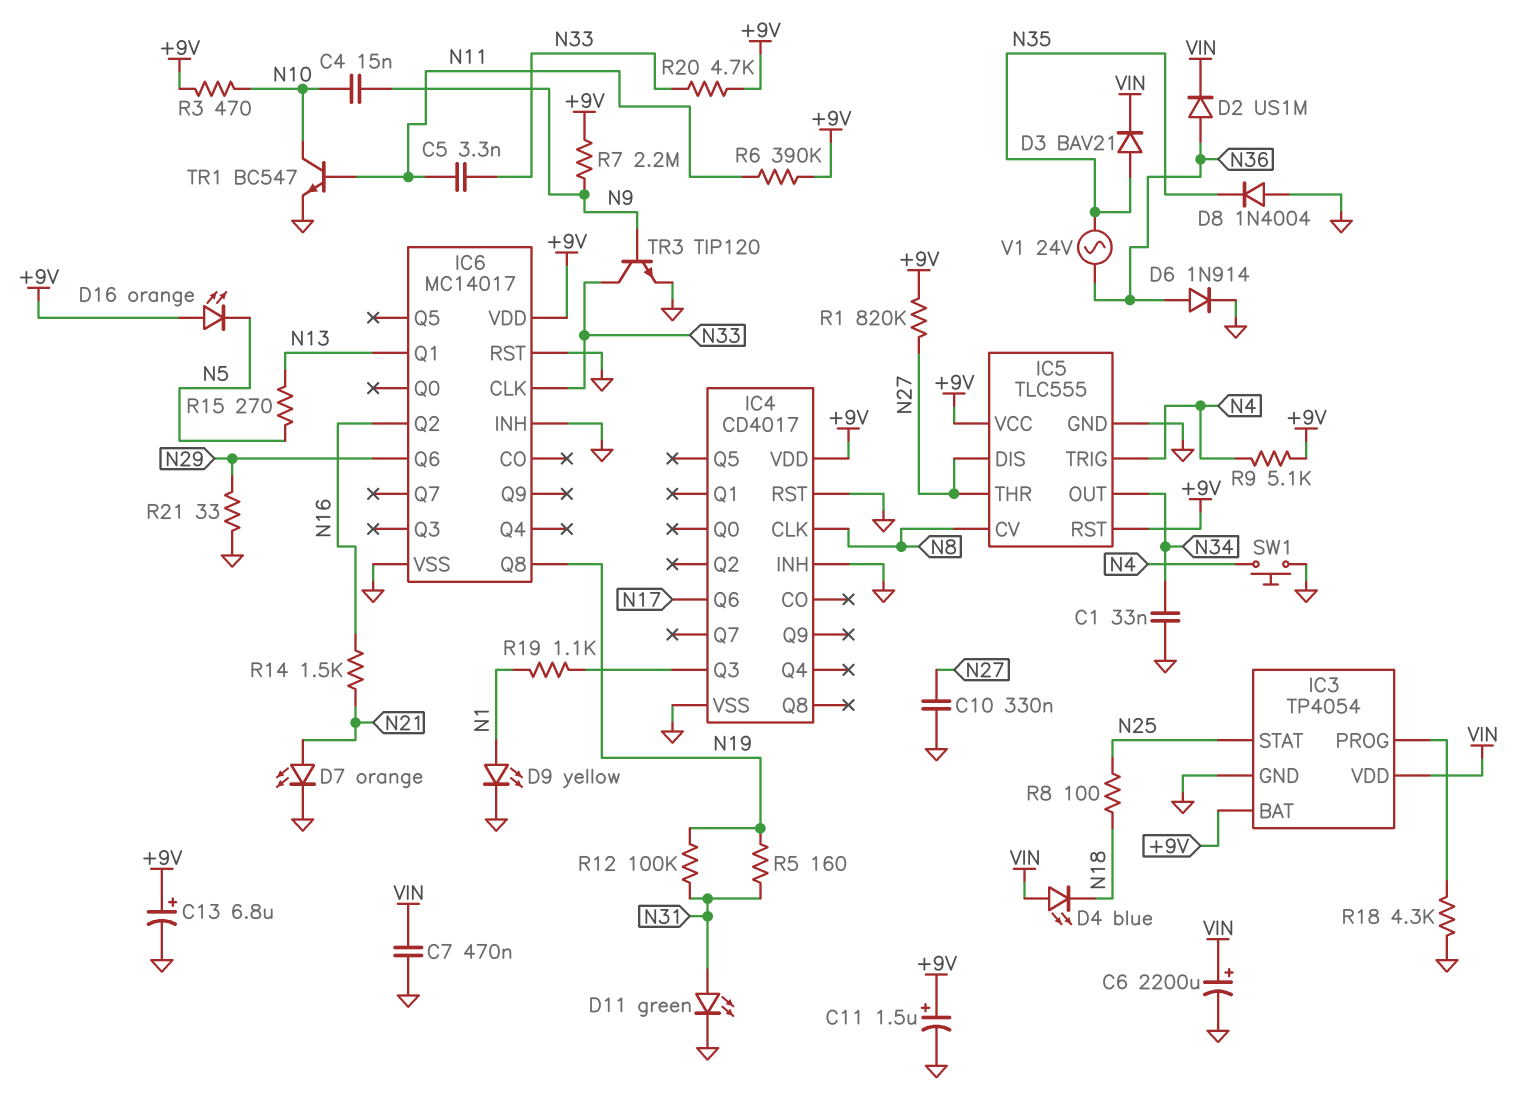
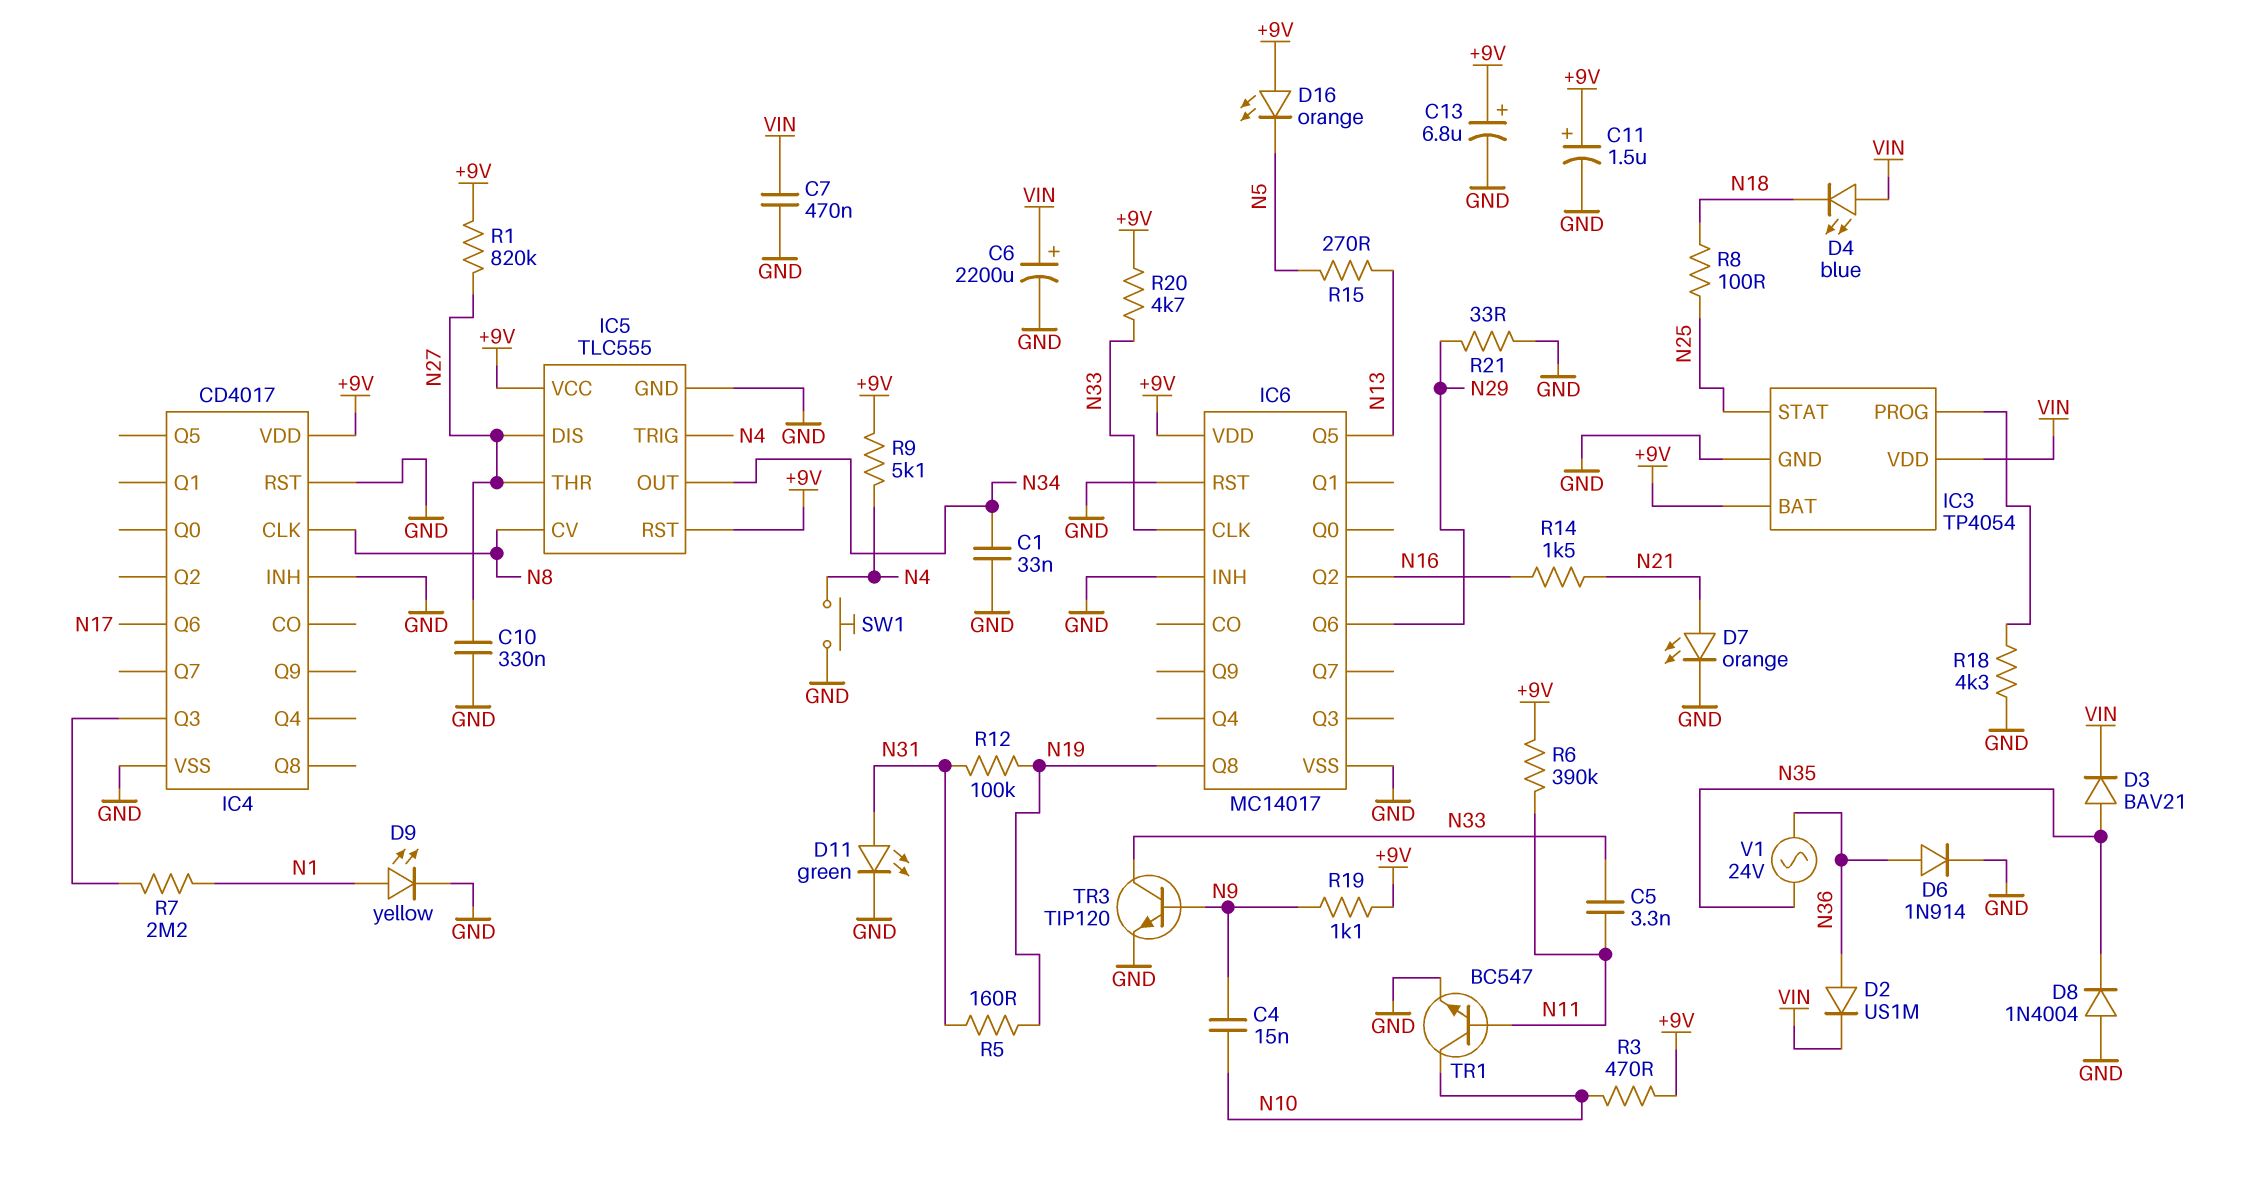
IC6 pin Q1: N13 -> none
IC6 pin Q5: none -> N13
R7: 2.2M (+9V, N9) -> 2.2M (IC4/Q3, N1)
R19: 1.1k (IC4/Q3, N1) -> 1.1k (+9V, N9)

